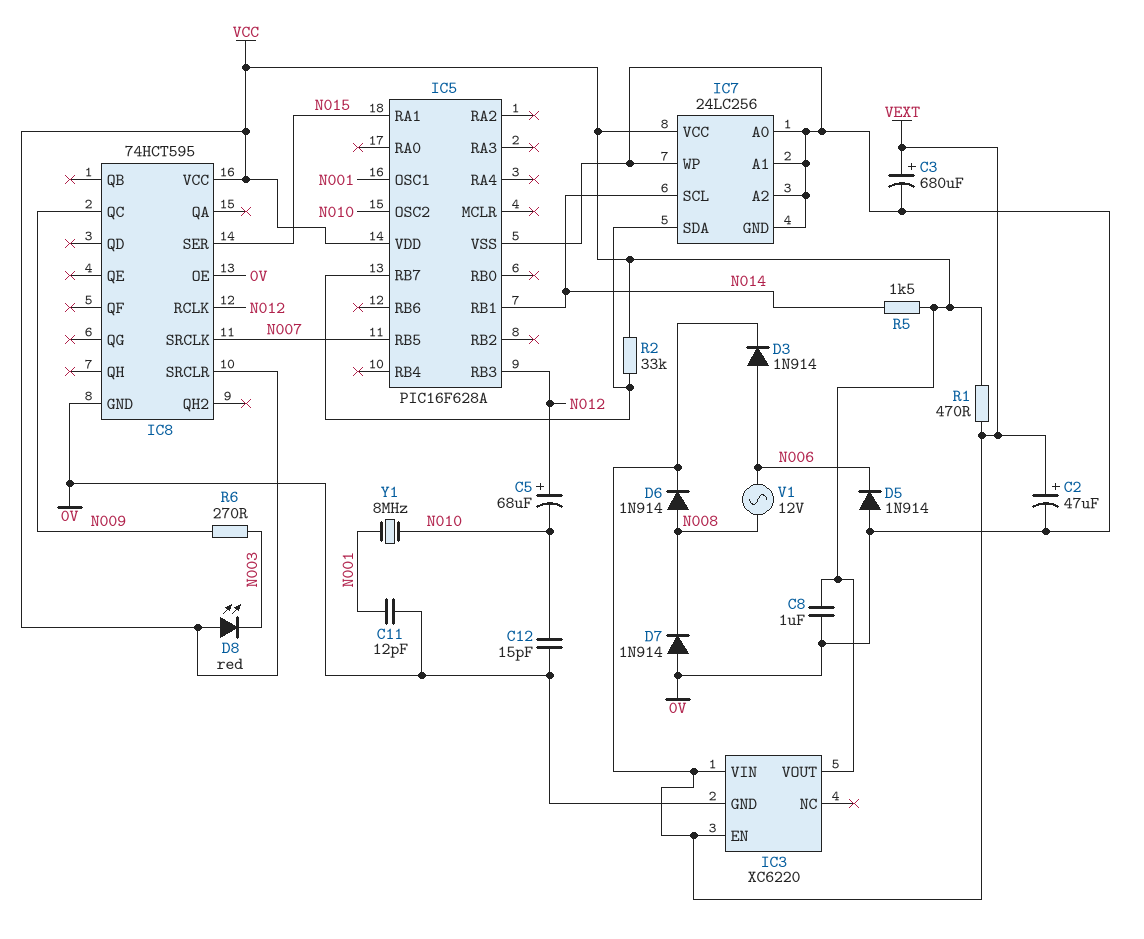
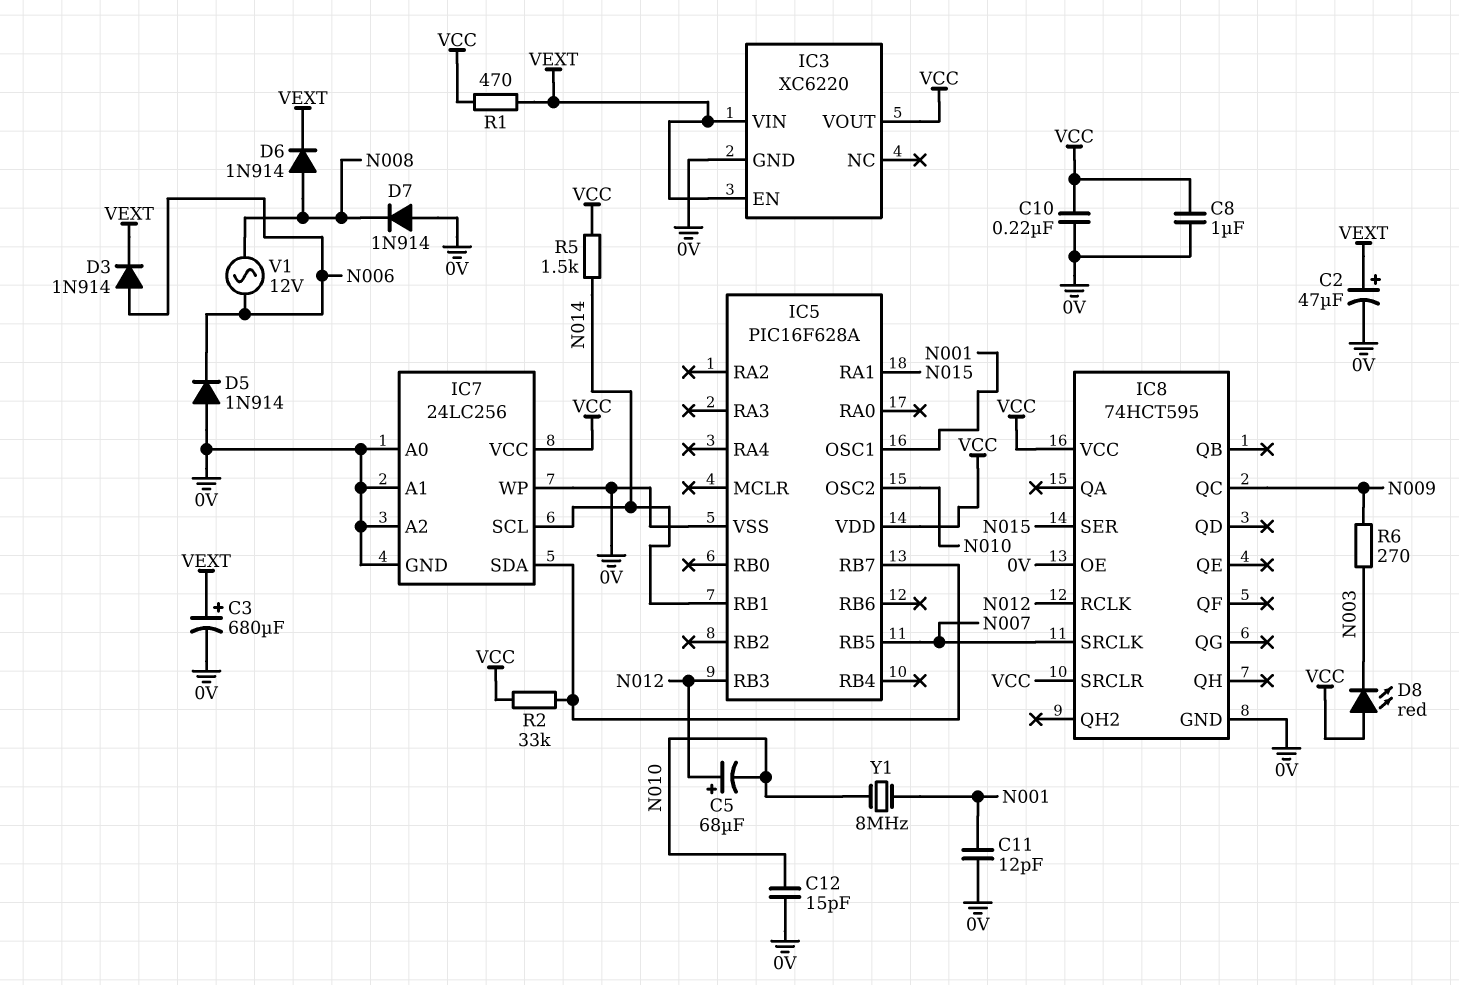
C10: none -> 220nF (0V, VCC)

